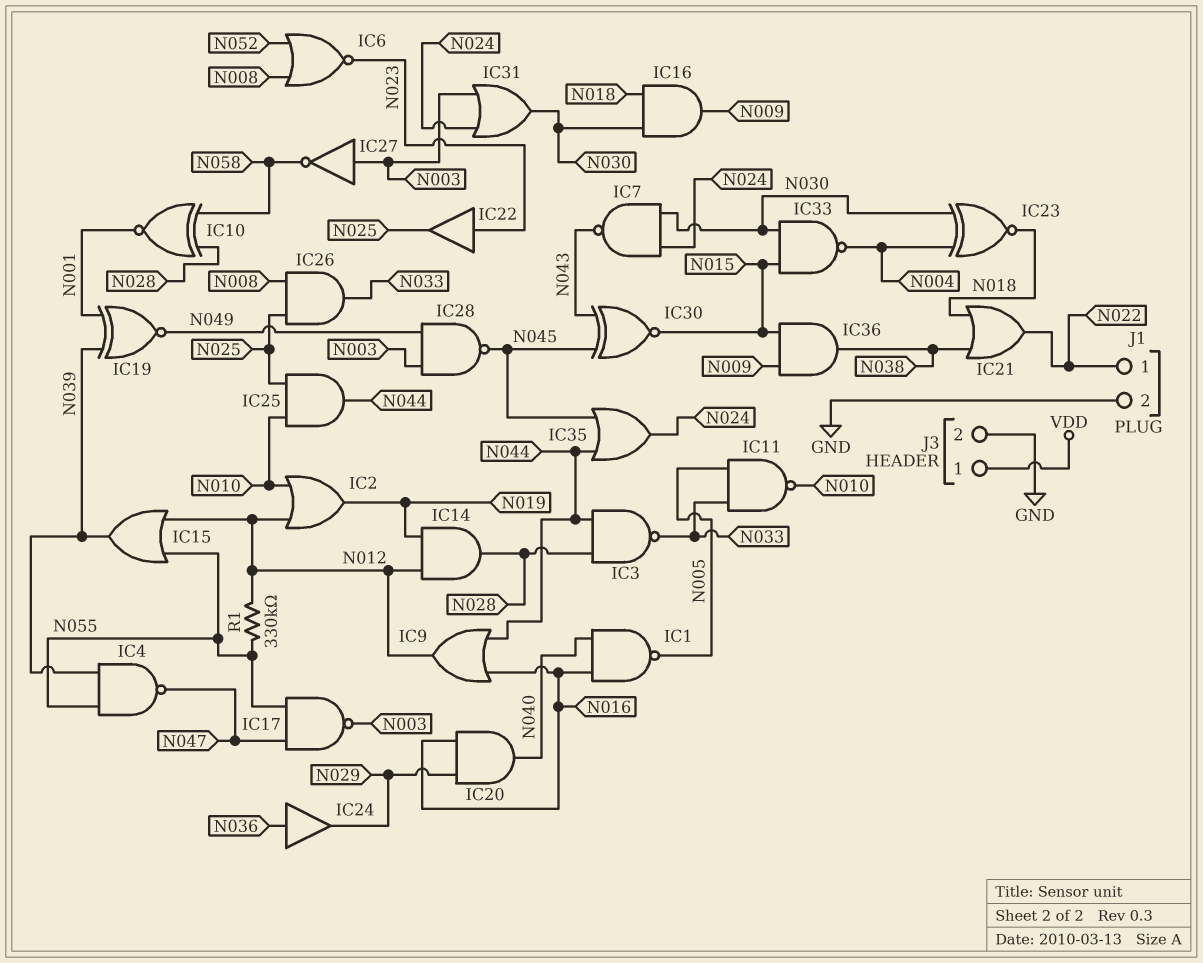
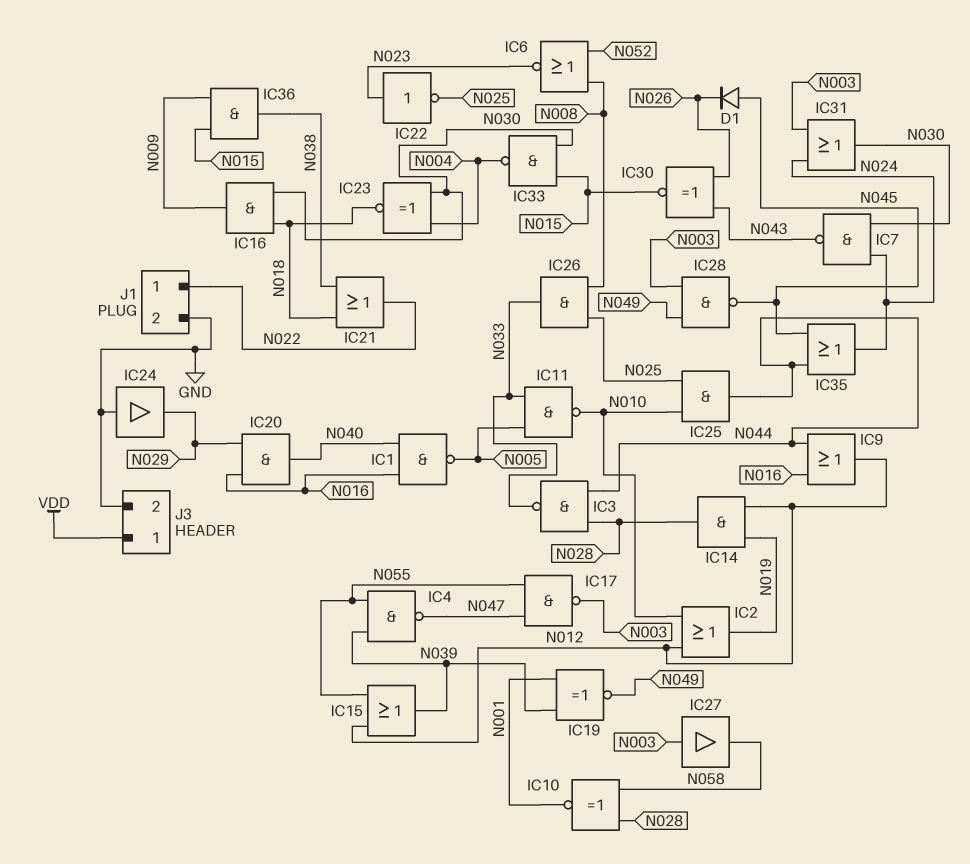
D1: none -> diode (A N045, K N026)
IC22: buffer (in N023, out N025) -> NOT (in N023, out N025)
IC24: buffer (in N036, out N029) -> buffer (in GND, out N029)
IC27: NOT (in N003, out N058) -> buffer (in N003, out N058)
IC30: XNOR (in N043, in N045, out N015) -> XNOR (in N026, in N043, out N015)
R1: 330k (N012, N055) -> none

